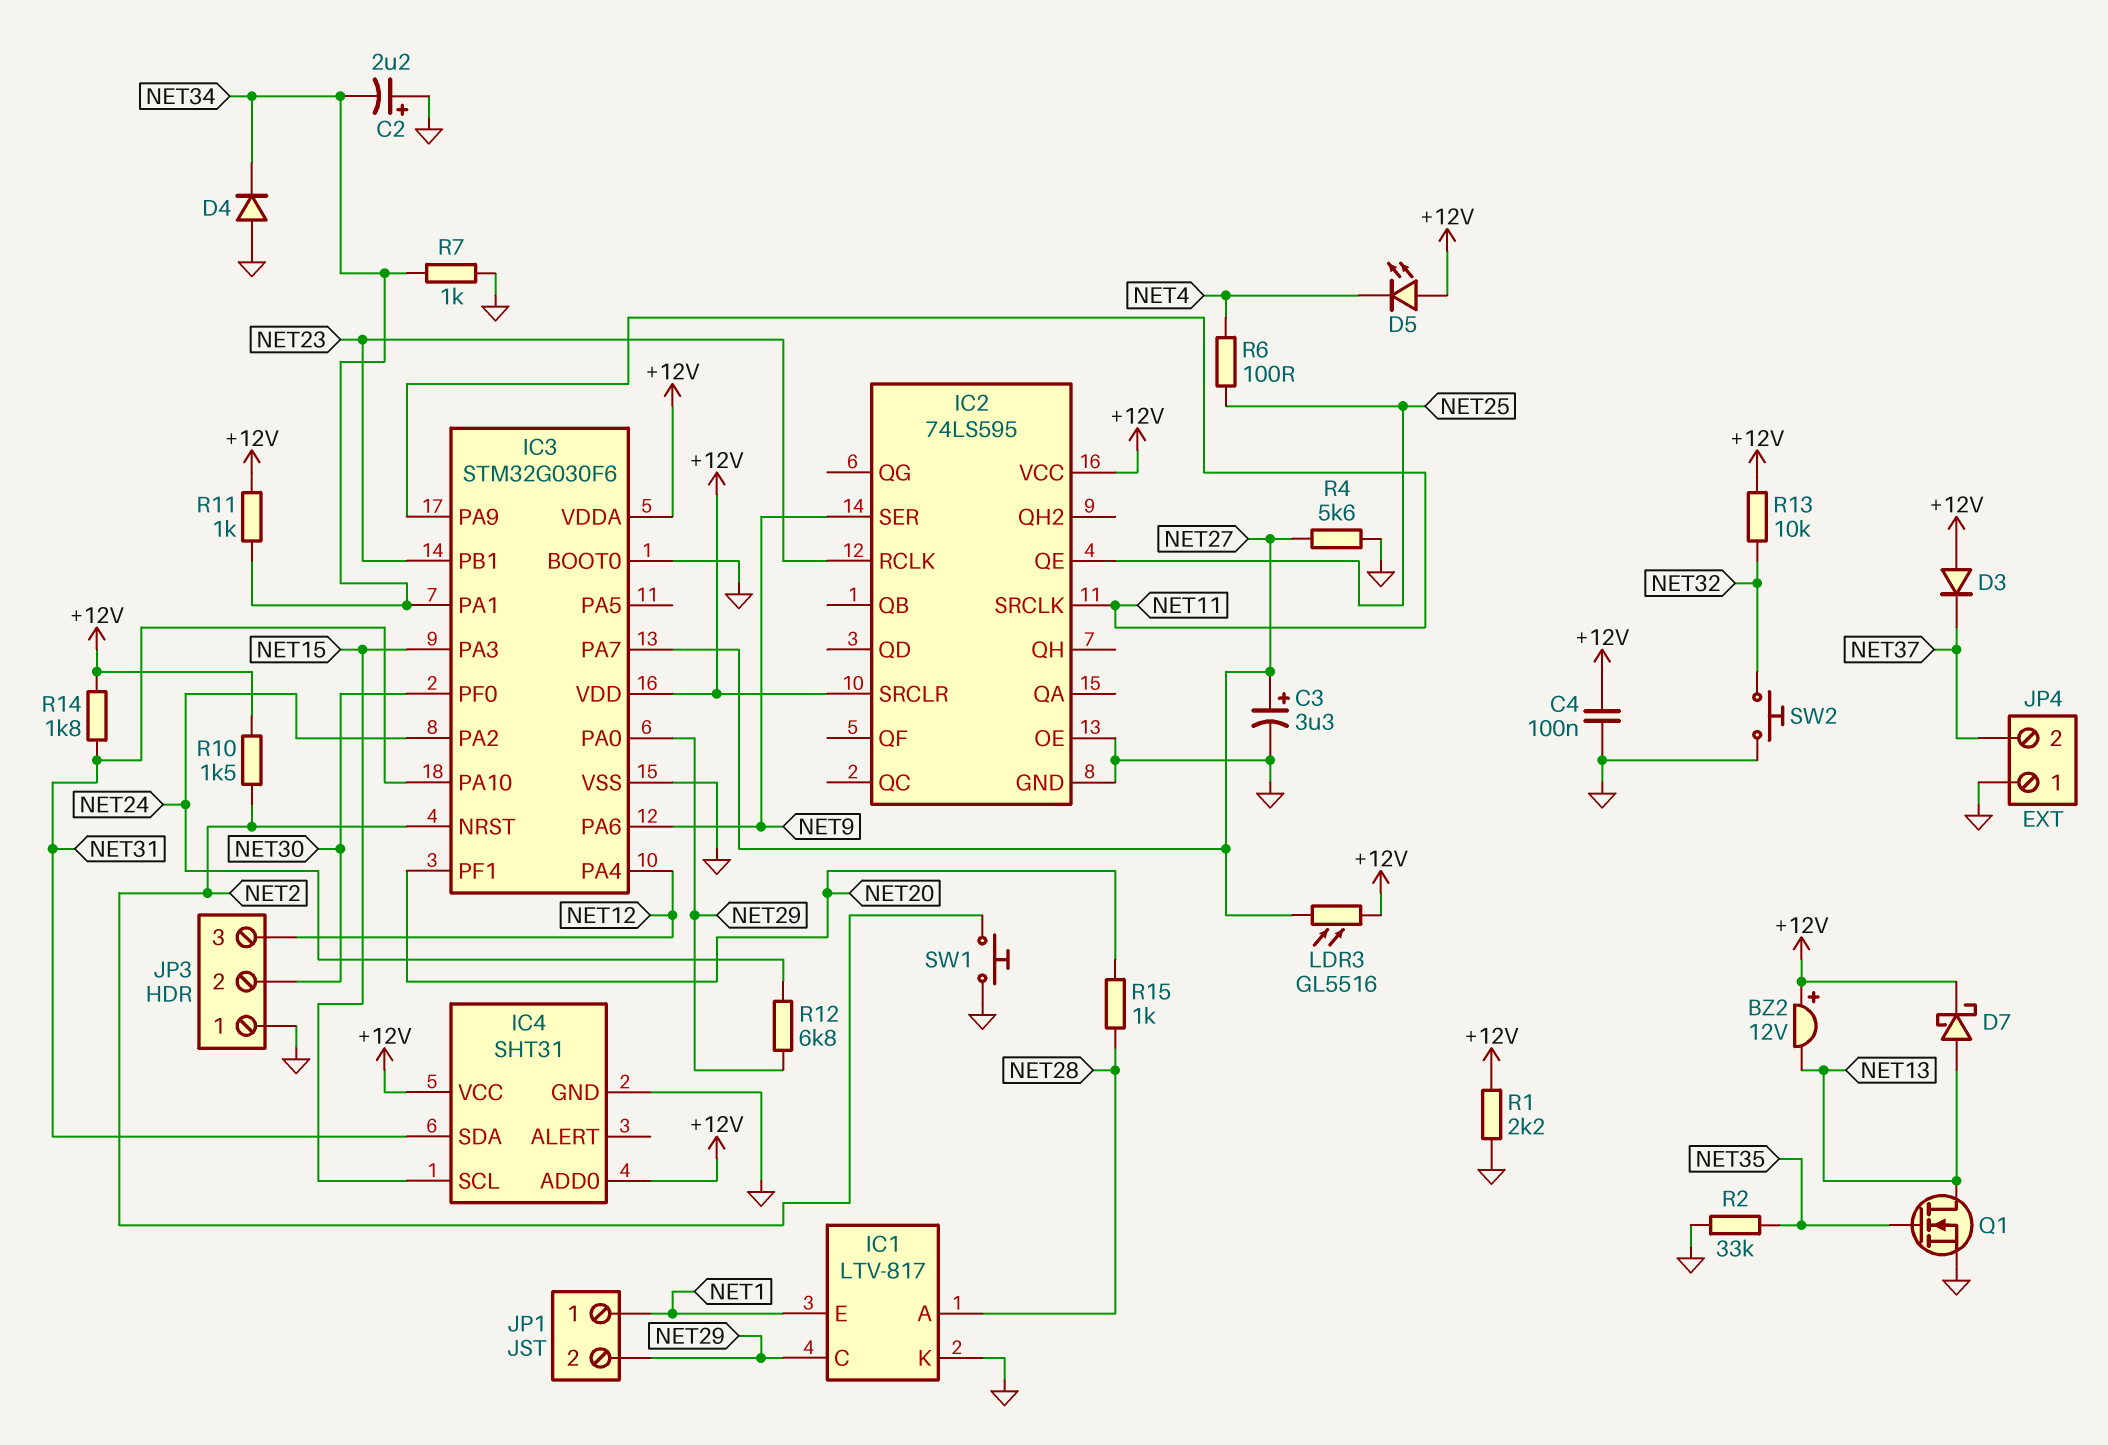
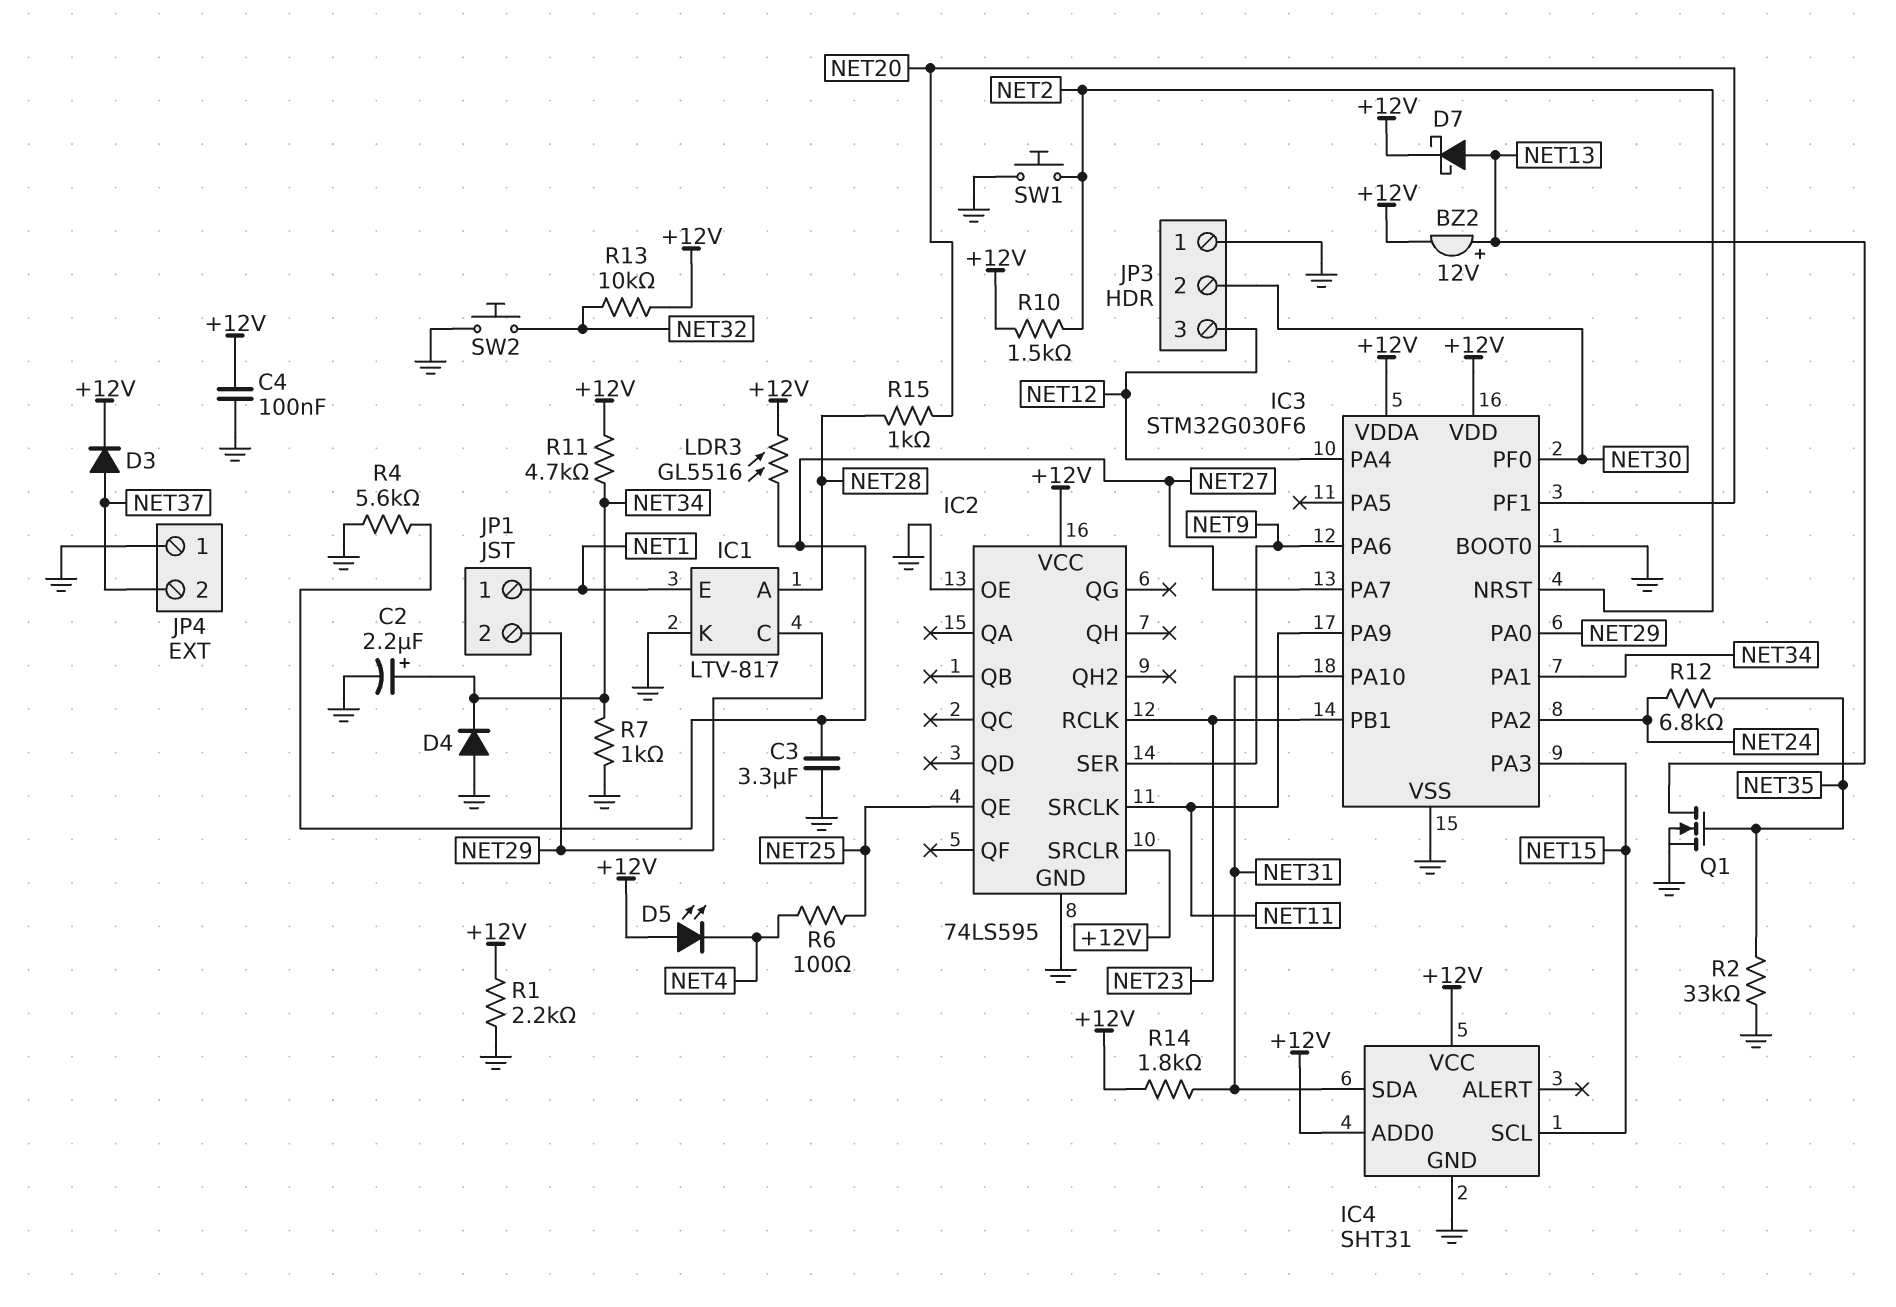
BZ2: buzzer 12V (plus +12V, minus NET13) -> buzzer 12V (plus NET13, minus +12V)
C2: 2.2uF (plus GND, minus NET34) -> 2.2uF (plus NET34, minus GND)
C3: 3.3uF (plus NET27, minus GND) -> 3.3uF (GND, NET27)
D3: diode (A +12V, K NET37) -> diode (A NET37, K +12V)
R11: 1k (+12V, NET34) -> 4.7k (+12V, NET34)
R12: 6.8k (NET24, NET29) -> 6.8k (NET24, NET35)

